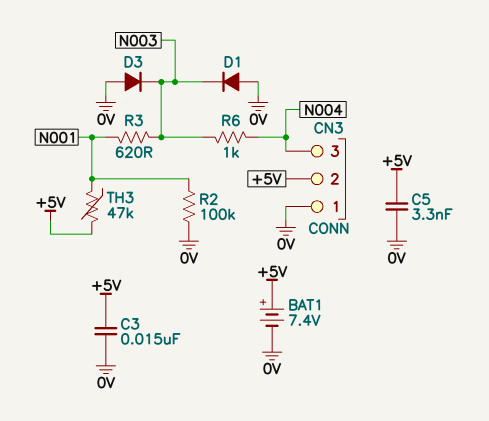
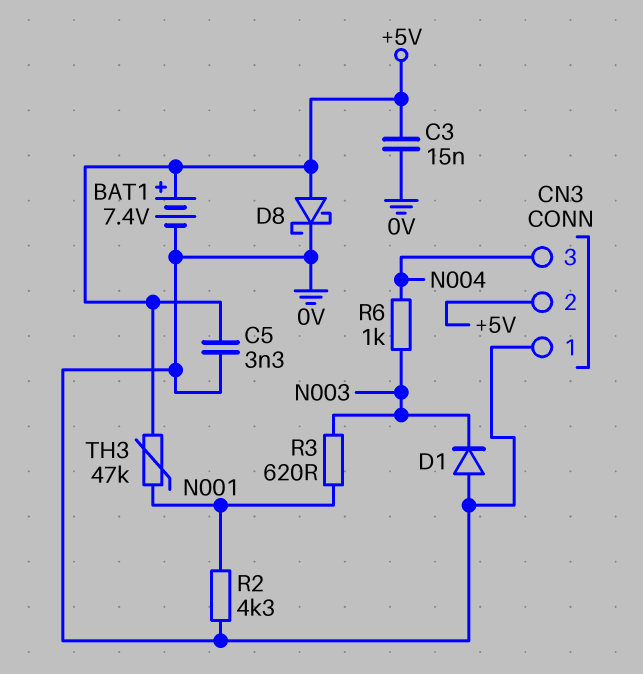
D3: diode (A 0V, K N003) -> none
D8: none -> schottky (A +5V, K 0V)
R2: 100k (0V, N001) -> 4.3k (0V, N001)

